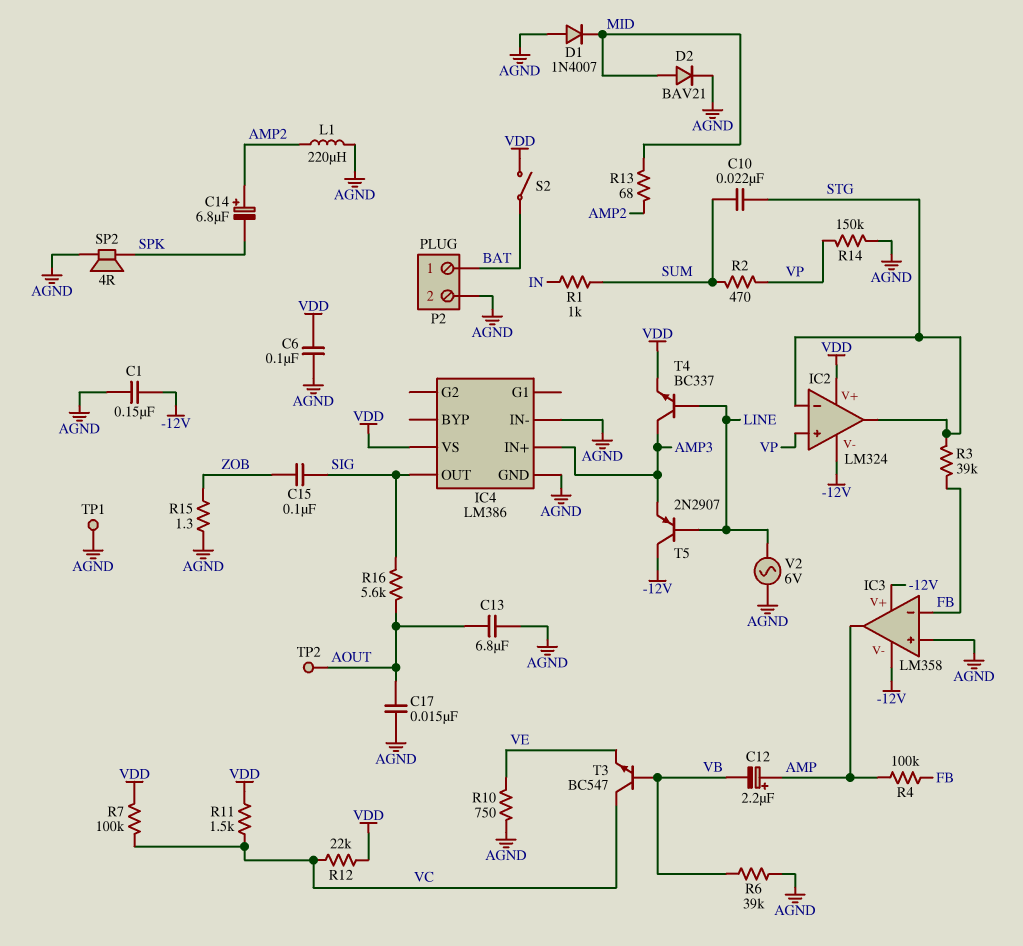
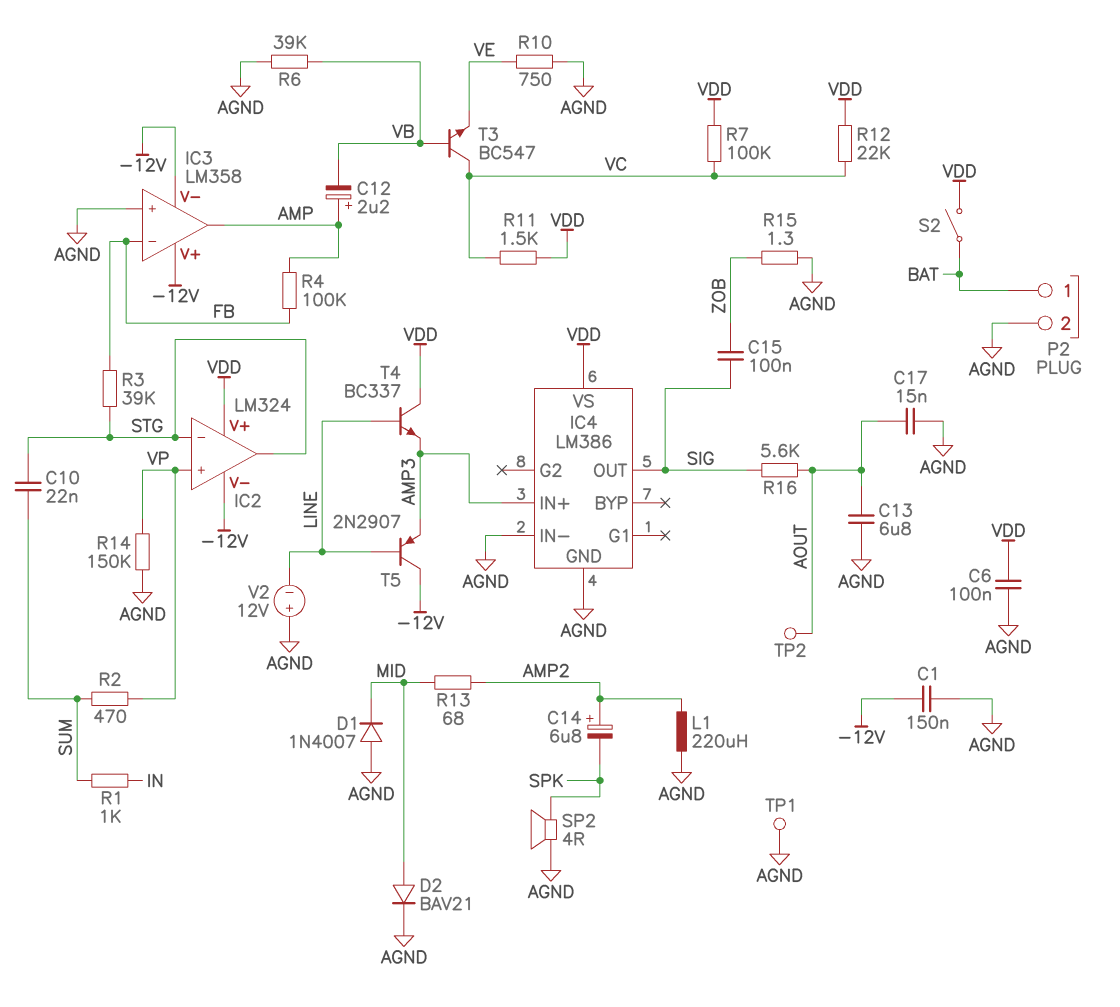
T4: NPN BC337 (B LINE, C AMP3, E VDD) -> NPN BC337 (B LINE, C VDD, E AMP3)
V2: AC 6V (AGND, LINE) -> 12V (plus AGND, minus LINE)

